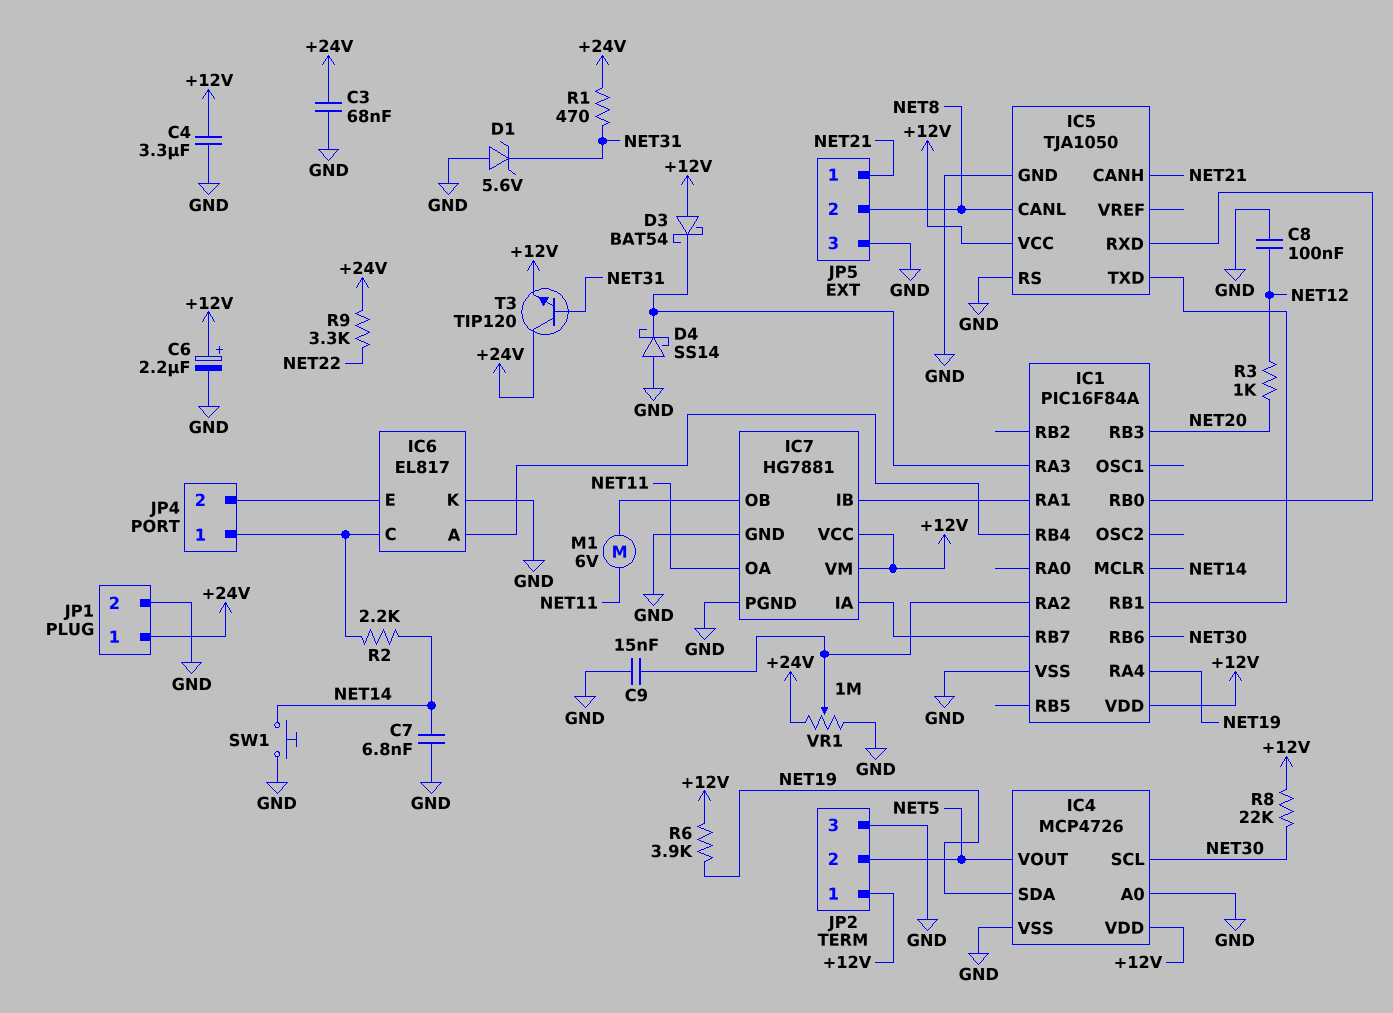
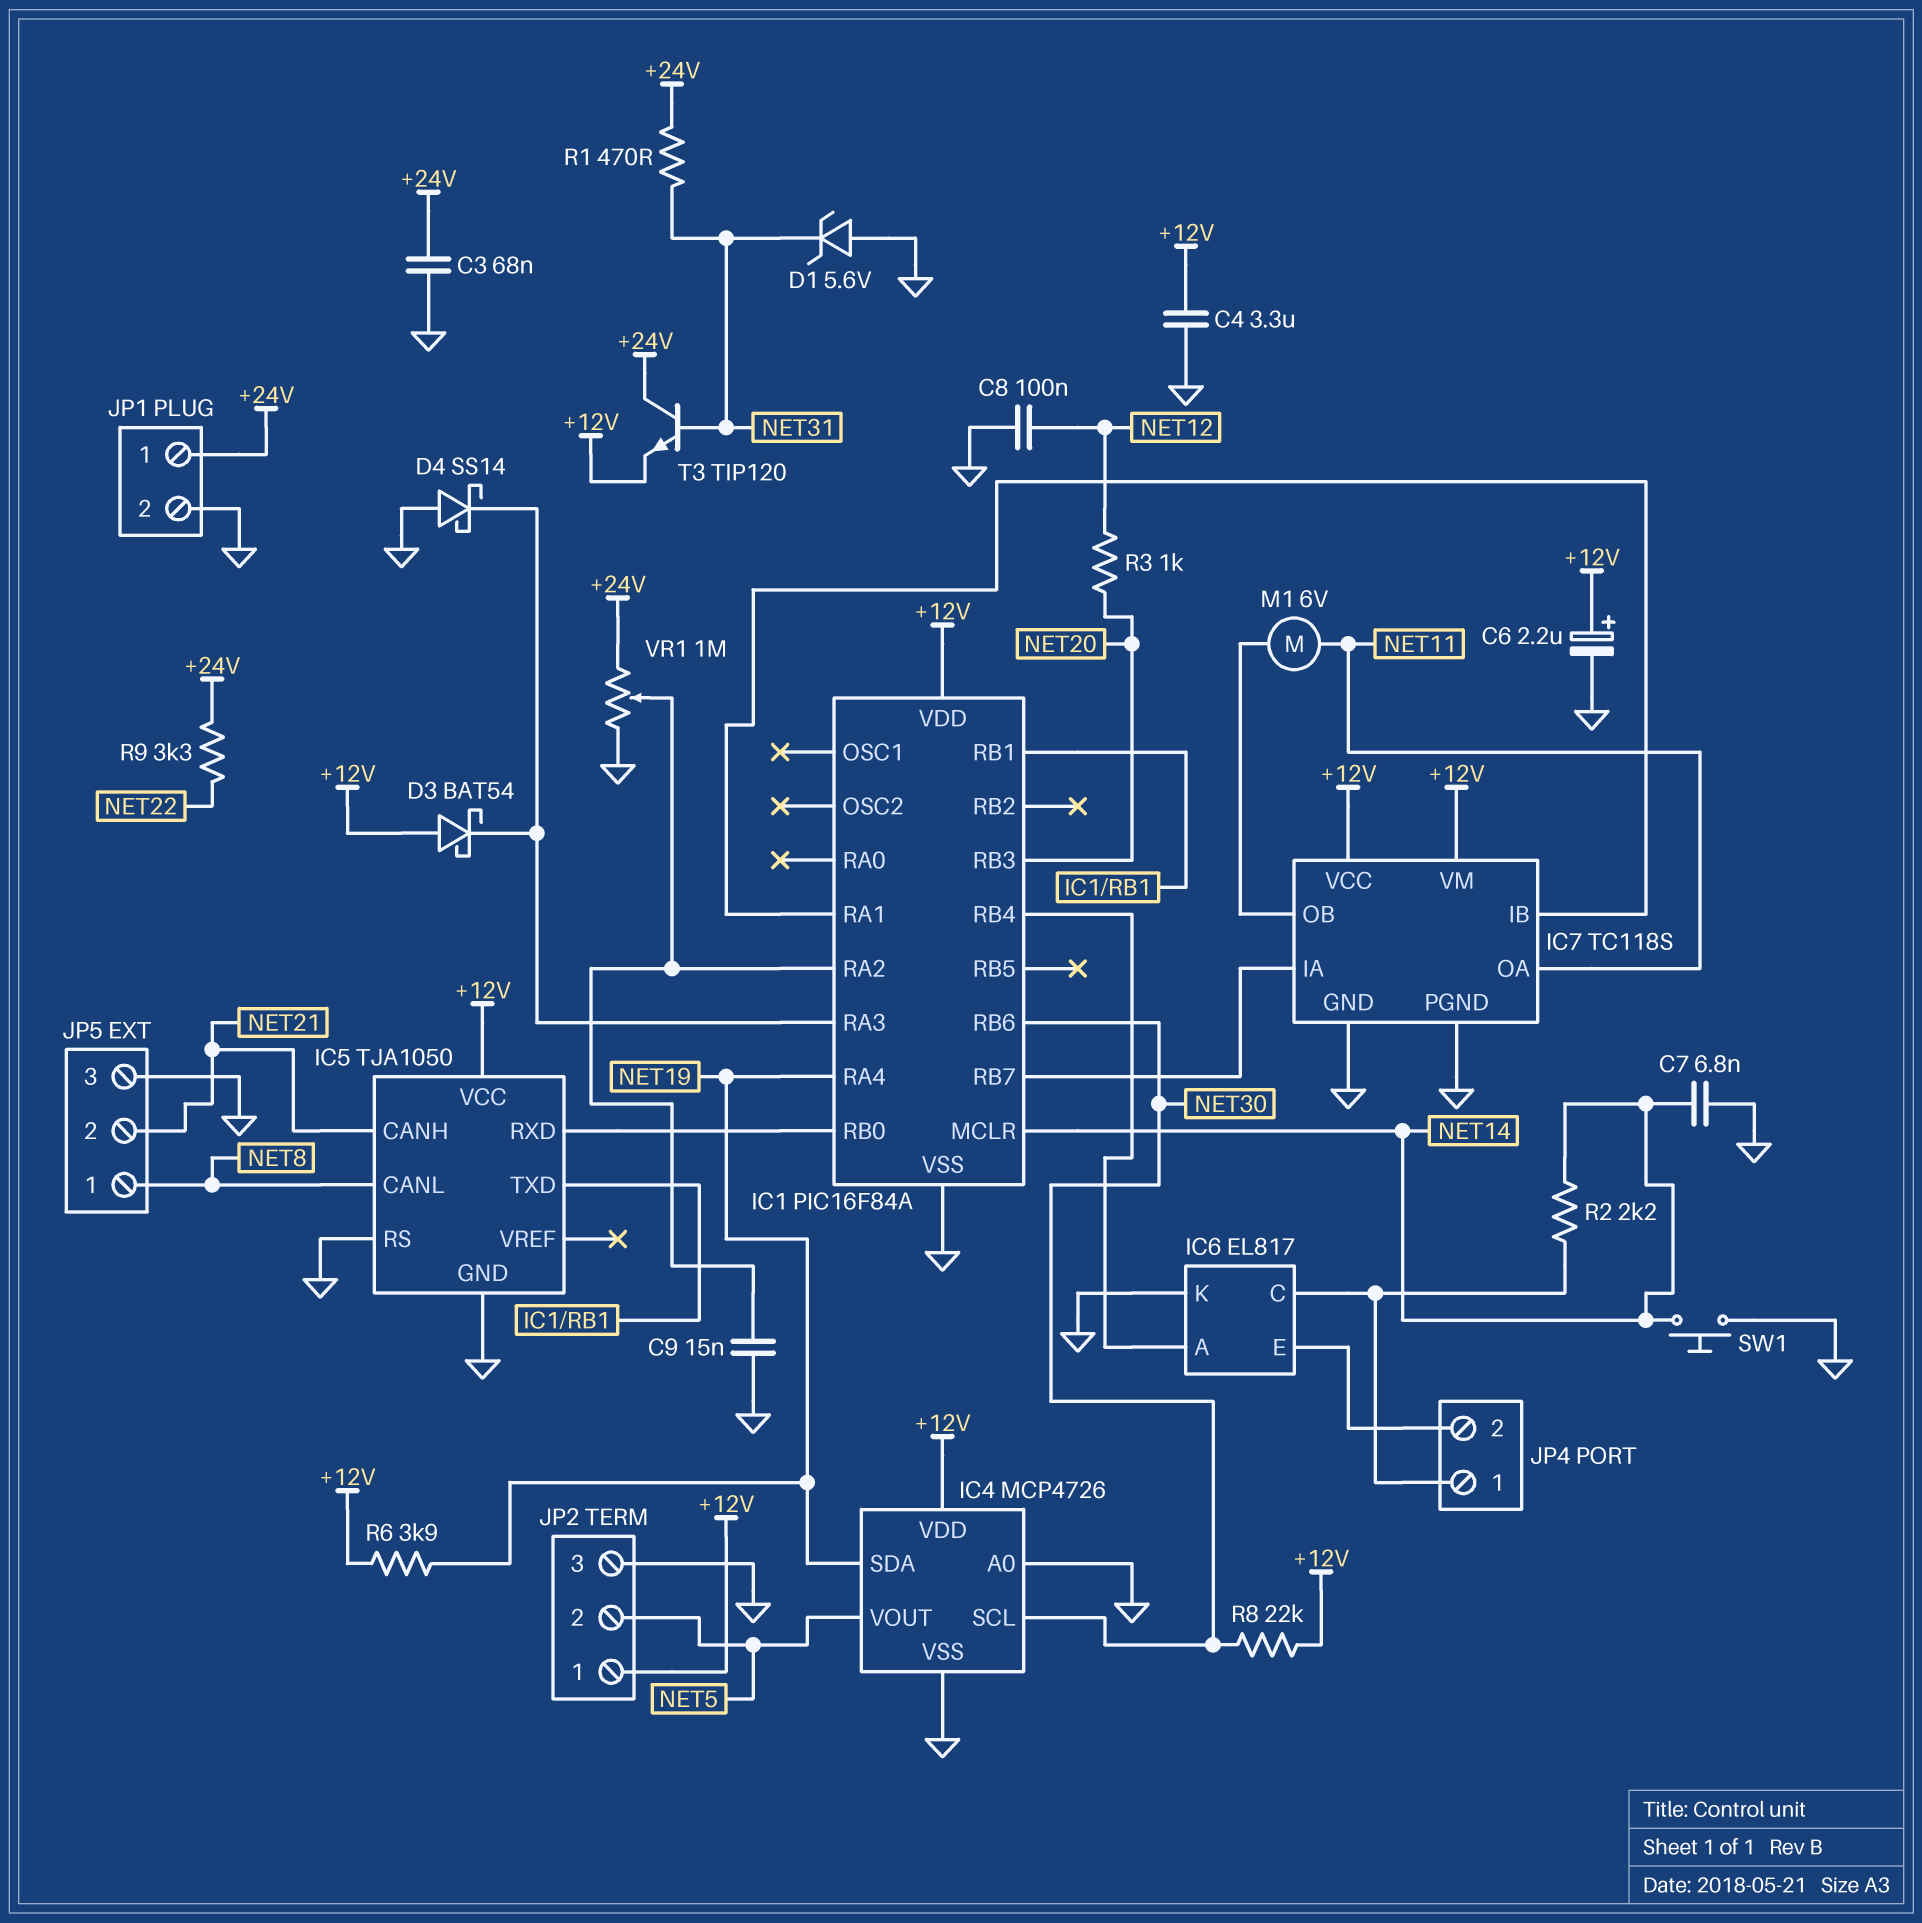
IC7: HG7881 -> TC118S
JP5 pin 1: NET21 -> NET8
JP5 pin 2: NET8 -> NET21

